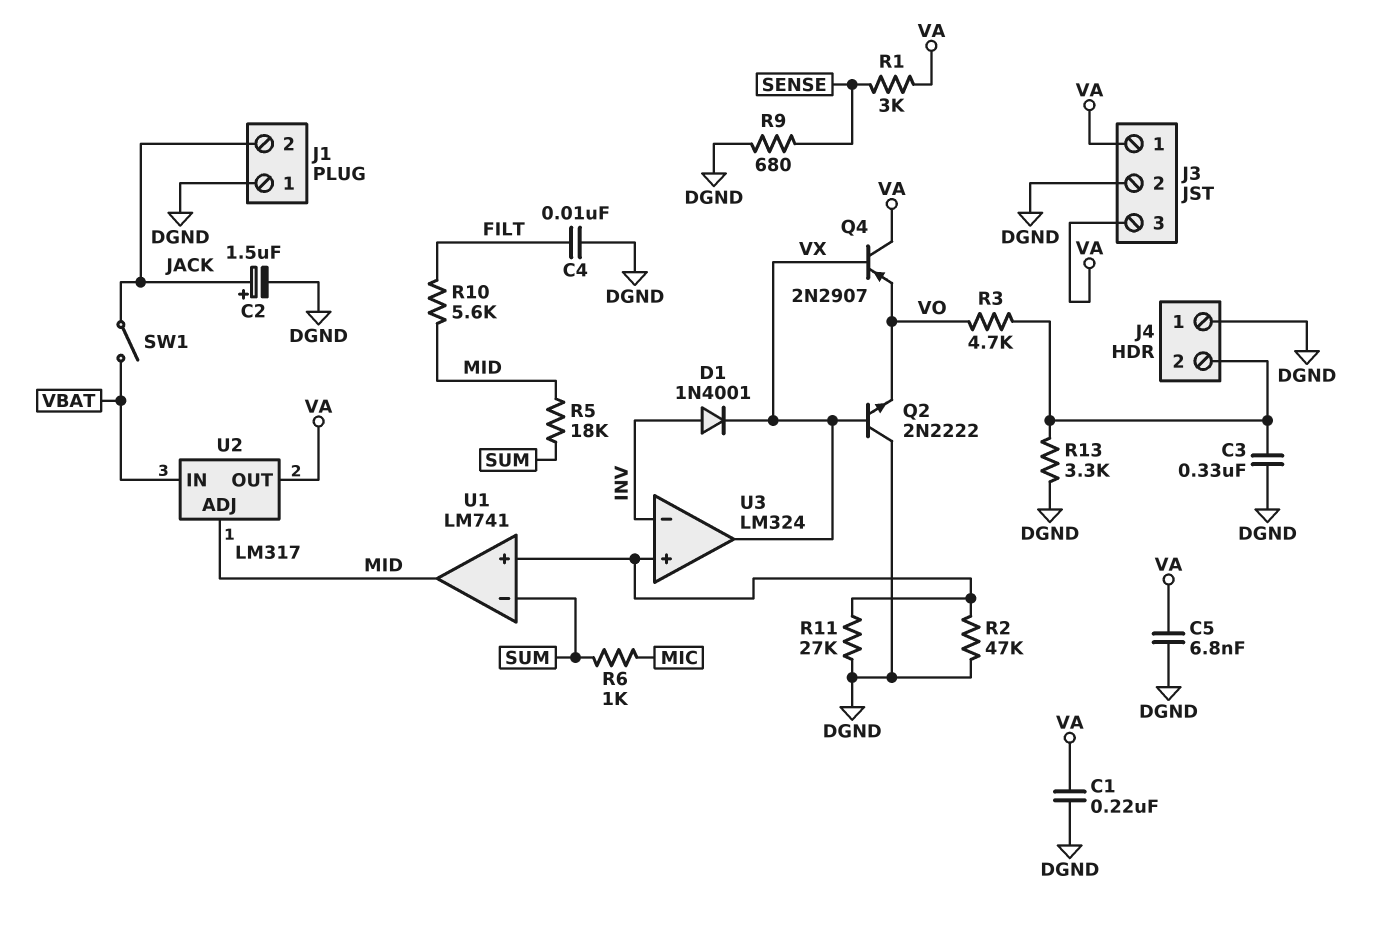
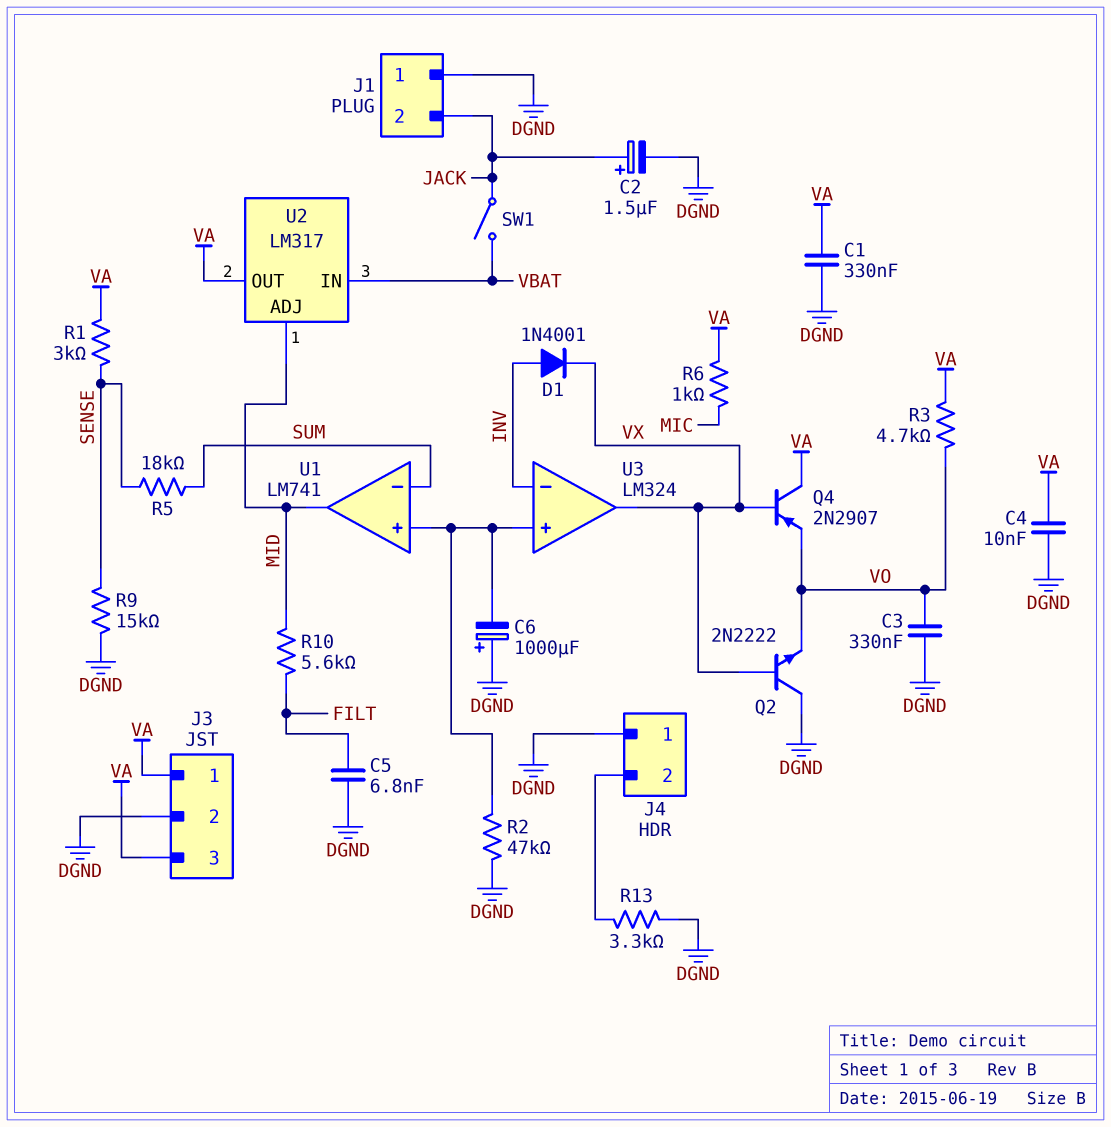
C1: 220nF (DGND, VA) -> 330nF (DGND, VA)
C3: 330nF (DGND, J4/2) -> 330nF (DGND, VO)
C4: 10nF (DGND, FILT) -> 10nF (DGND, VA)
C5: 6.8nF (DGND, VA) -> 6.8nF (DGND, FILT)
C6: none -> 1000uF (plus DGND, minus U1/in+)
R3: 4.7k (J4/2, VO) -> 4.7k (VA, VO)
R5: 18k (MID, SUM) -> 18k (SENSE, SUM)
R6: 1k (MIC, SUM) -> 1k (MIC, VA)
R9: 680 (DGND, SENSE) -> 15k (DGND, SENSE)
R11: 27k (DGND, U1/in+) -> none

